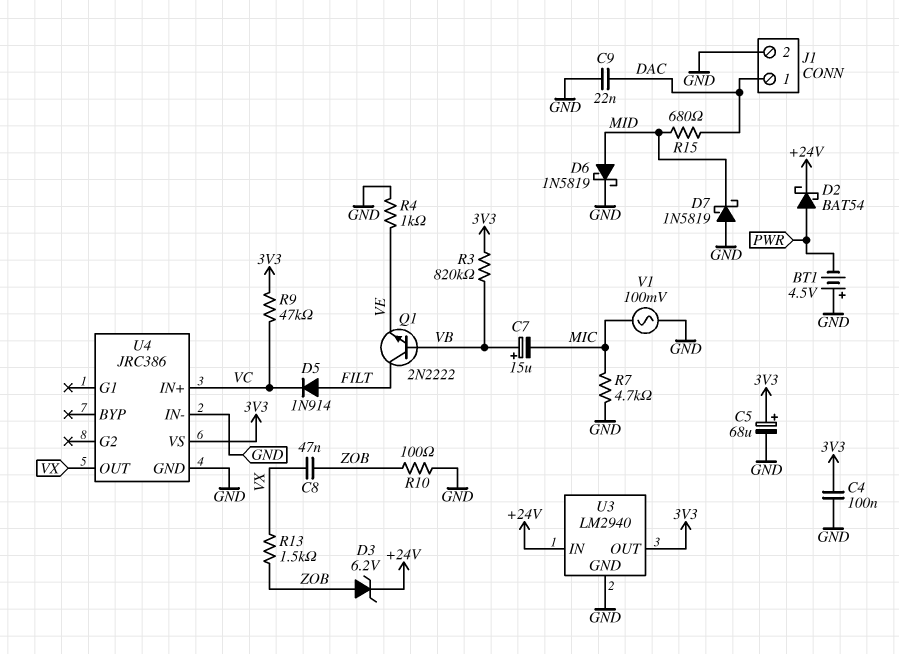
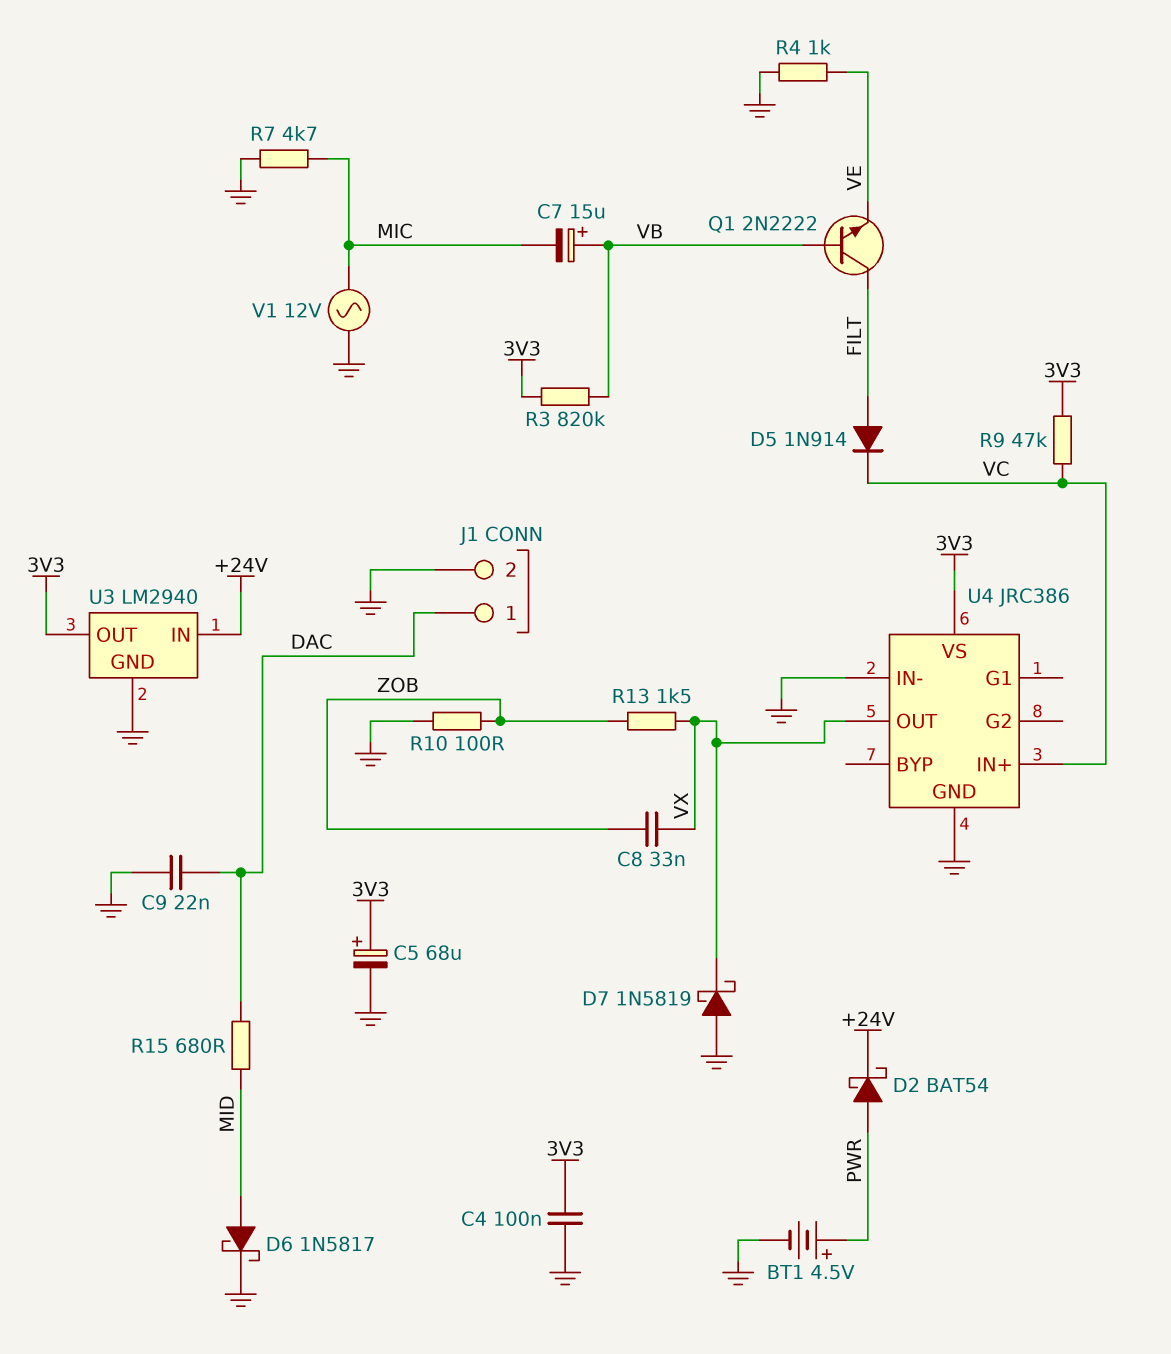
BT1: 4.5V (plus GND, minus PWR) -> 4.5V (plus PWR, minus GND)
C8: 47nF (VX, ZOB) -> 33nF (VX, ZOB)
D3: zener 6.2V (A ZOB, K +24V) -> none
D6: schottky 1N5819 (A MID, K GND) -> schottky 1N5817 (A MID, K GND)
D7: schottky 1N5819 (A GND, K MID) -> schottky 1N5819 (A GND, K VX)
V1: AC 100mV (GND, MIC) -> AC 12V (GND, MIC)

